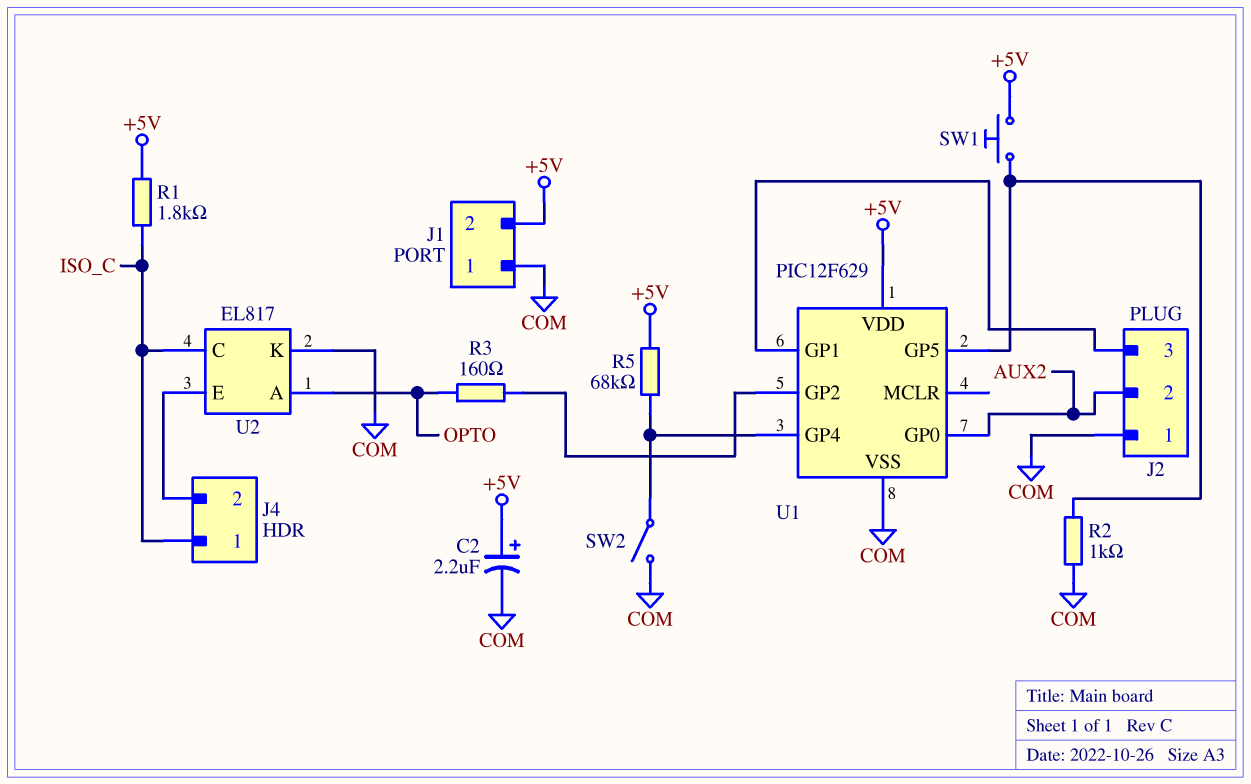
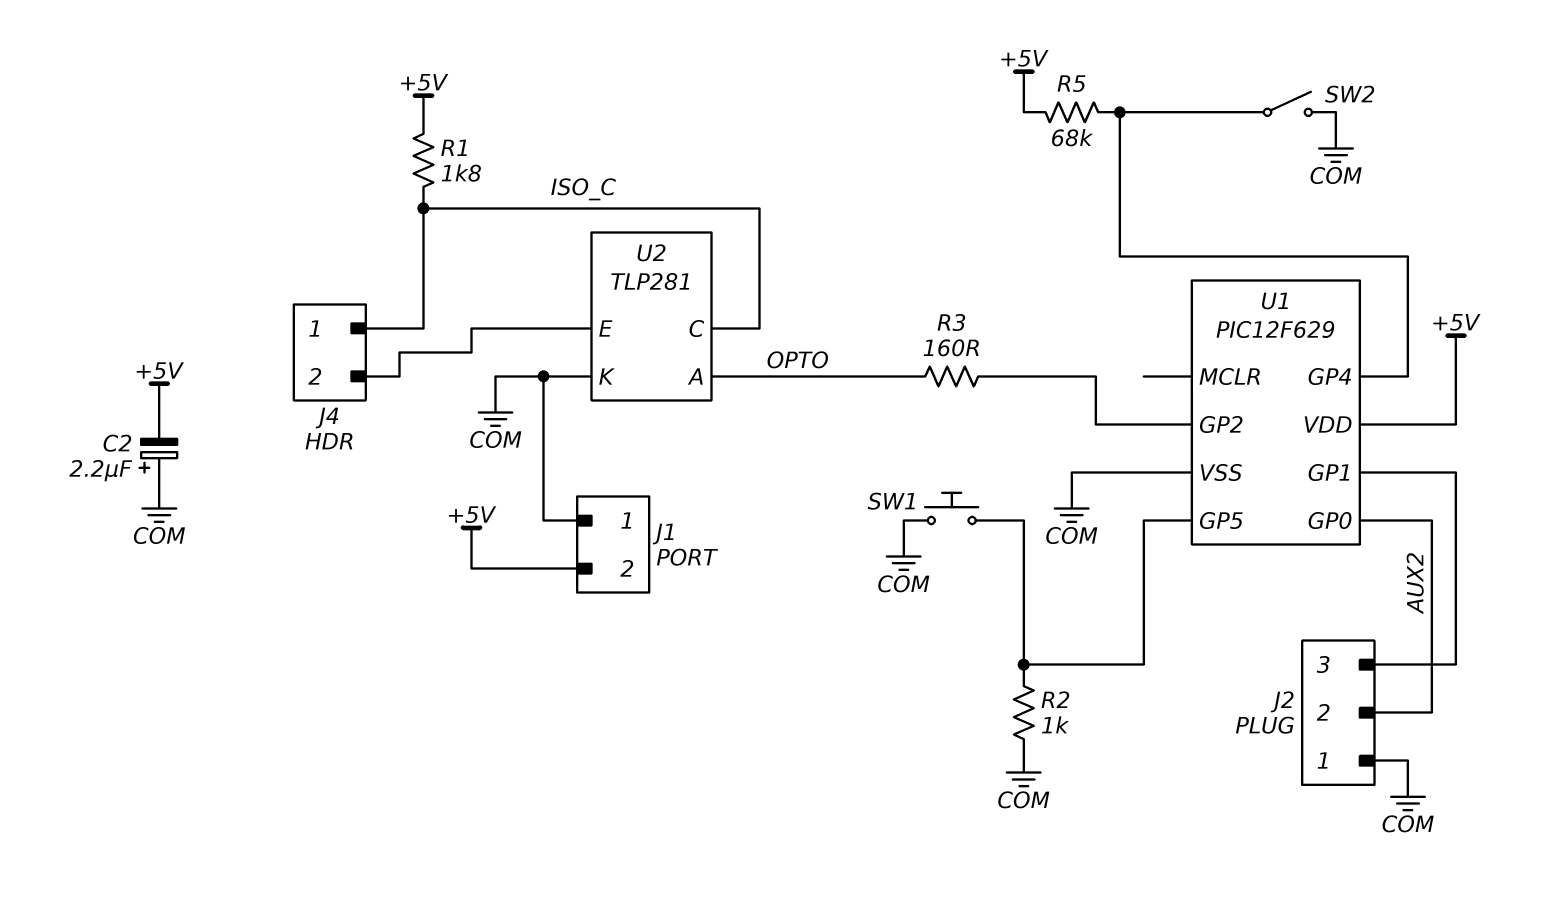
C2: 2.2uF (plus +5V, minus COM) -> 2.2uF (plus COM, minus +5V)
SW1: button (+5V, U1/GP5) -> button (COM, U1/GP5)
U2: EL817 -> TLP281

